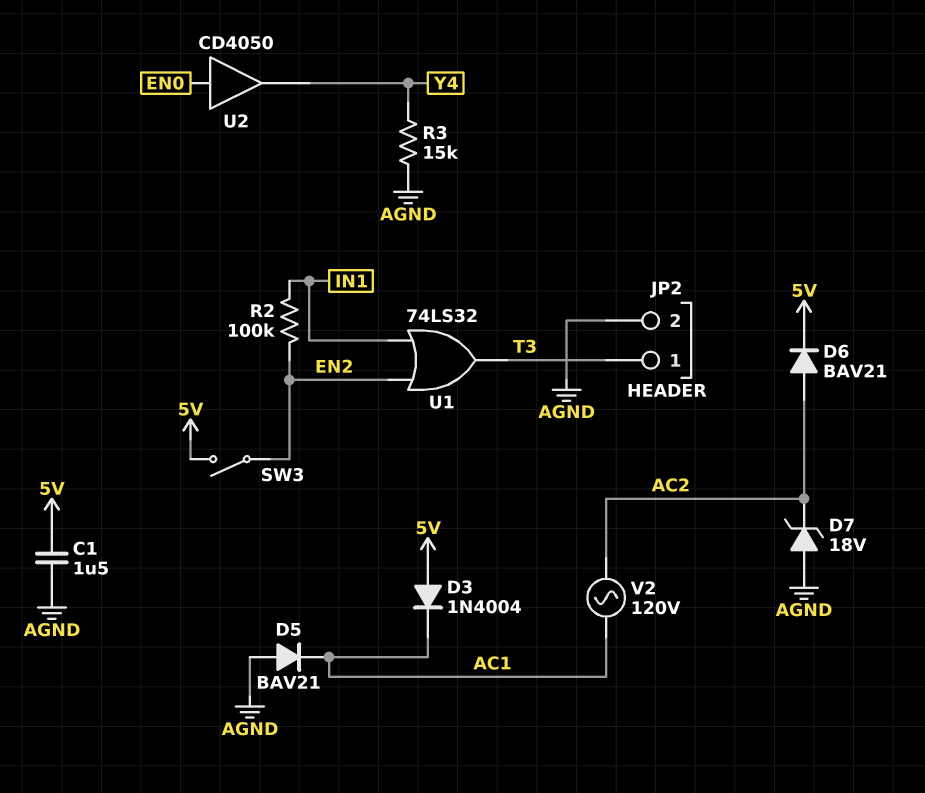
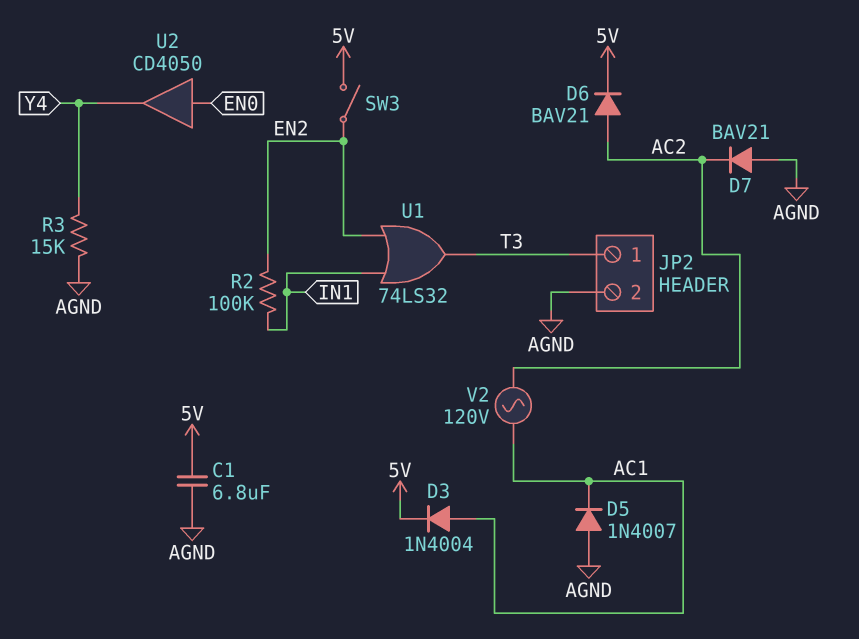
C1: 1.5uF (5V, AGND) -> 6.8uF (5V, AGND)
D3: diode 1N4004 (A 5V, K AC1) -> diode 1N4004 (A AC1, K 5V)
D5: diode BAV21 (A AGND, K AC1) -> diode 1N4007 (A AGND, K AC1)
D7: zener 18V (A AGND, K AC2) -> diode BAV21 (A AGND, K AC2)

